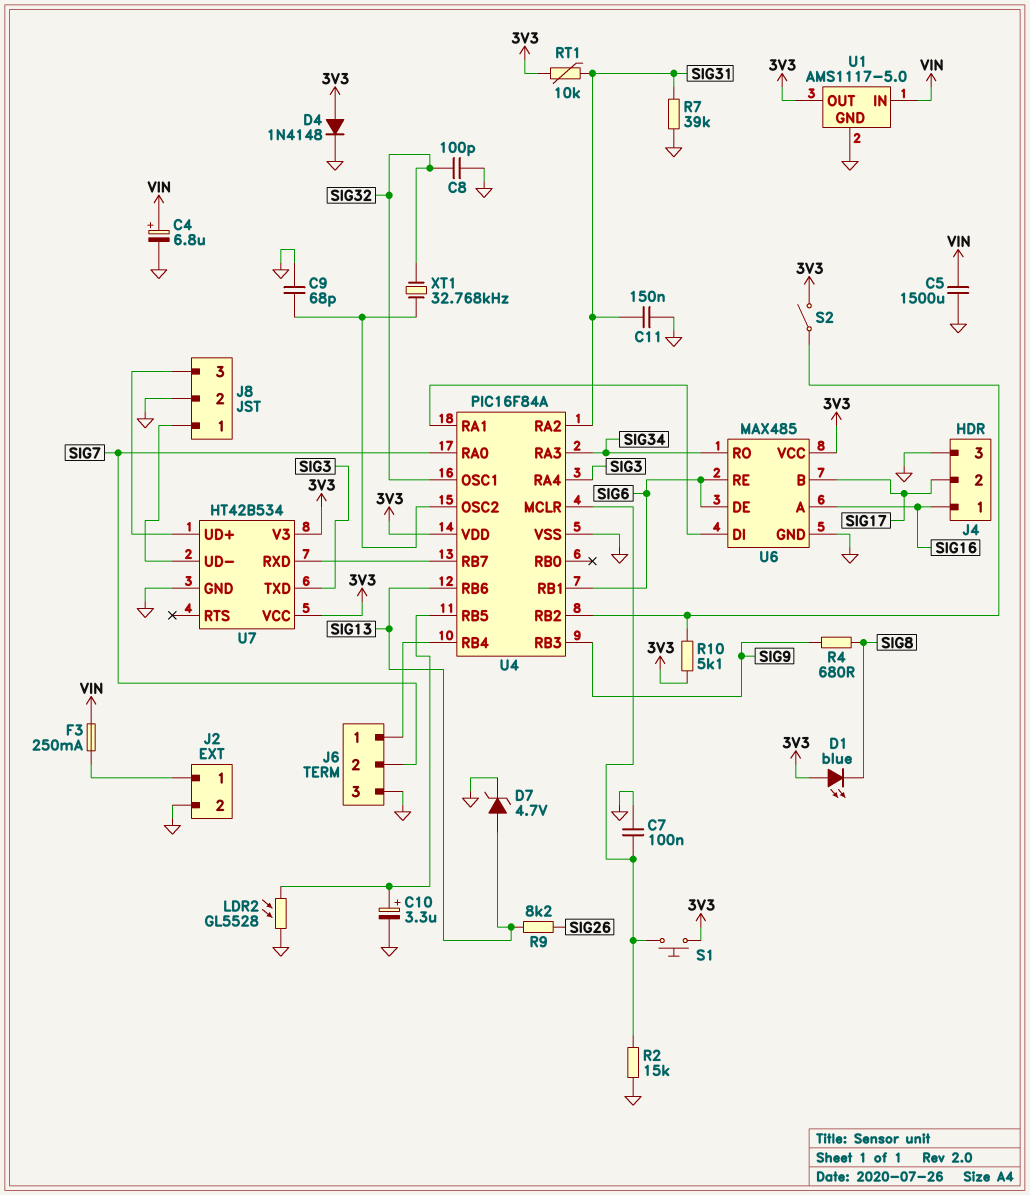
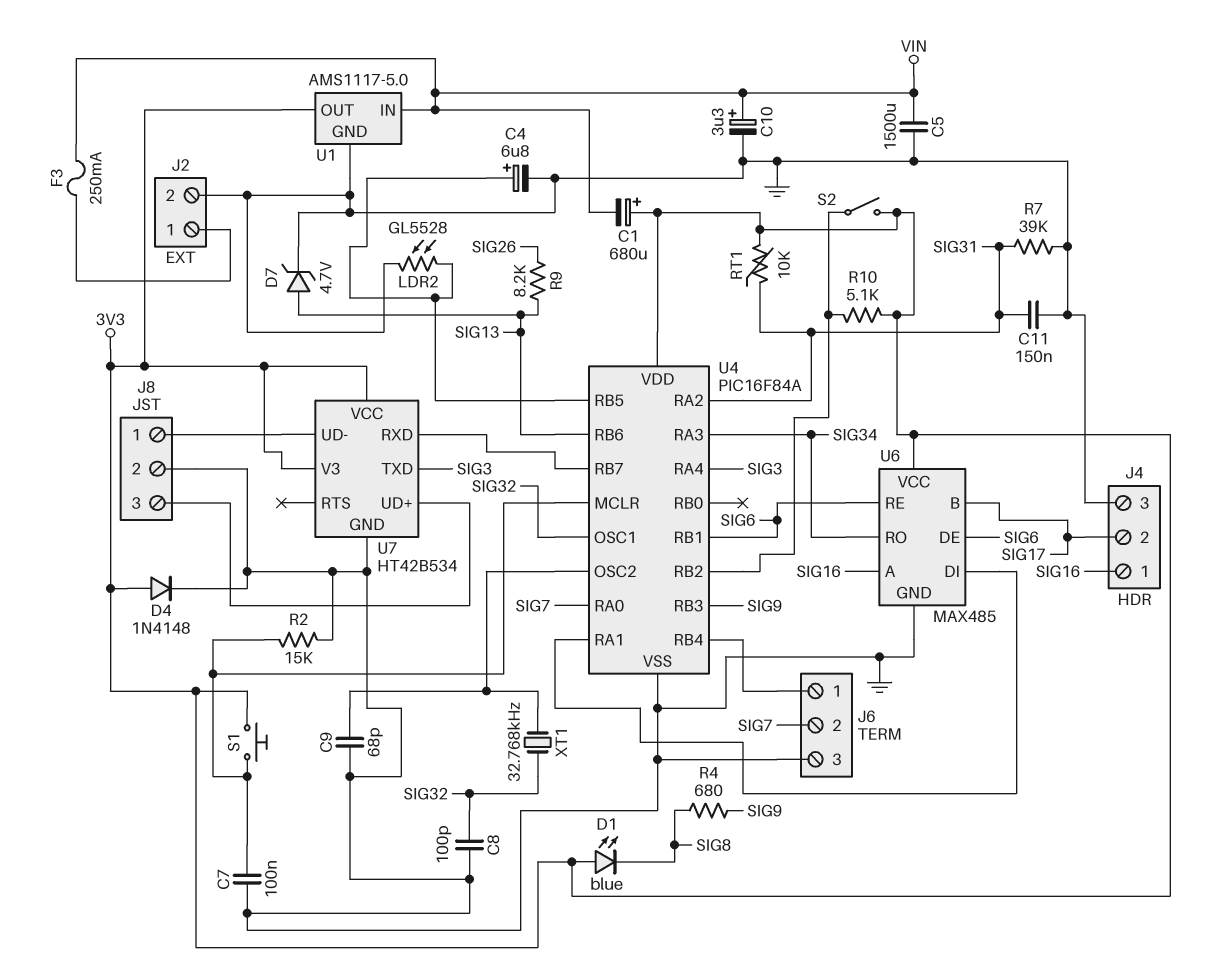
C1: none -> 680uF (plus 3V3, minus VIN)
C4: 6.8uF (plus VIN, minus GND) -> 6.8uF (plus U4/RB5, minus GND)
C10: 3.3uF (plus U4/RB5, minus GND) -> 3.3uF (plus VIN, minus GND)

